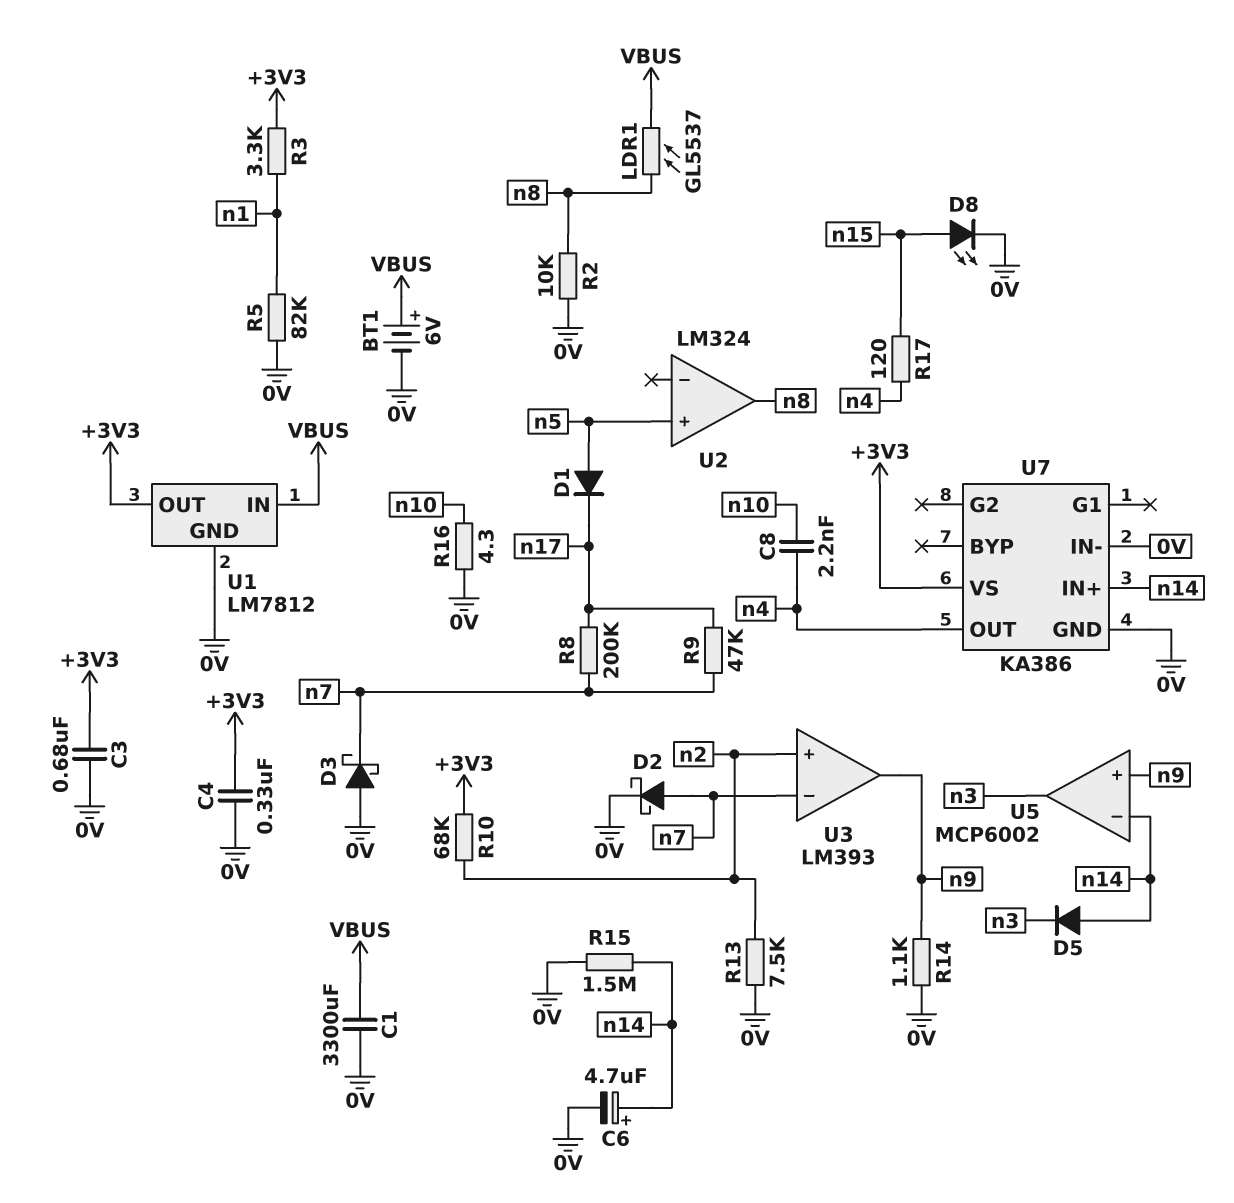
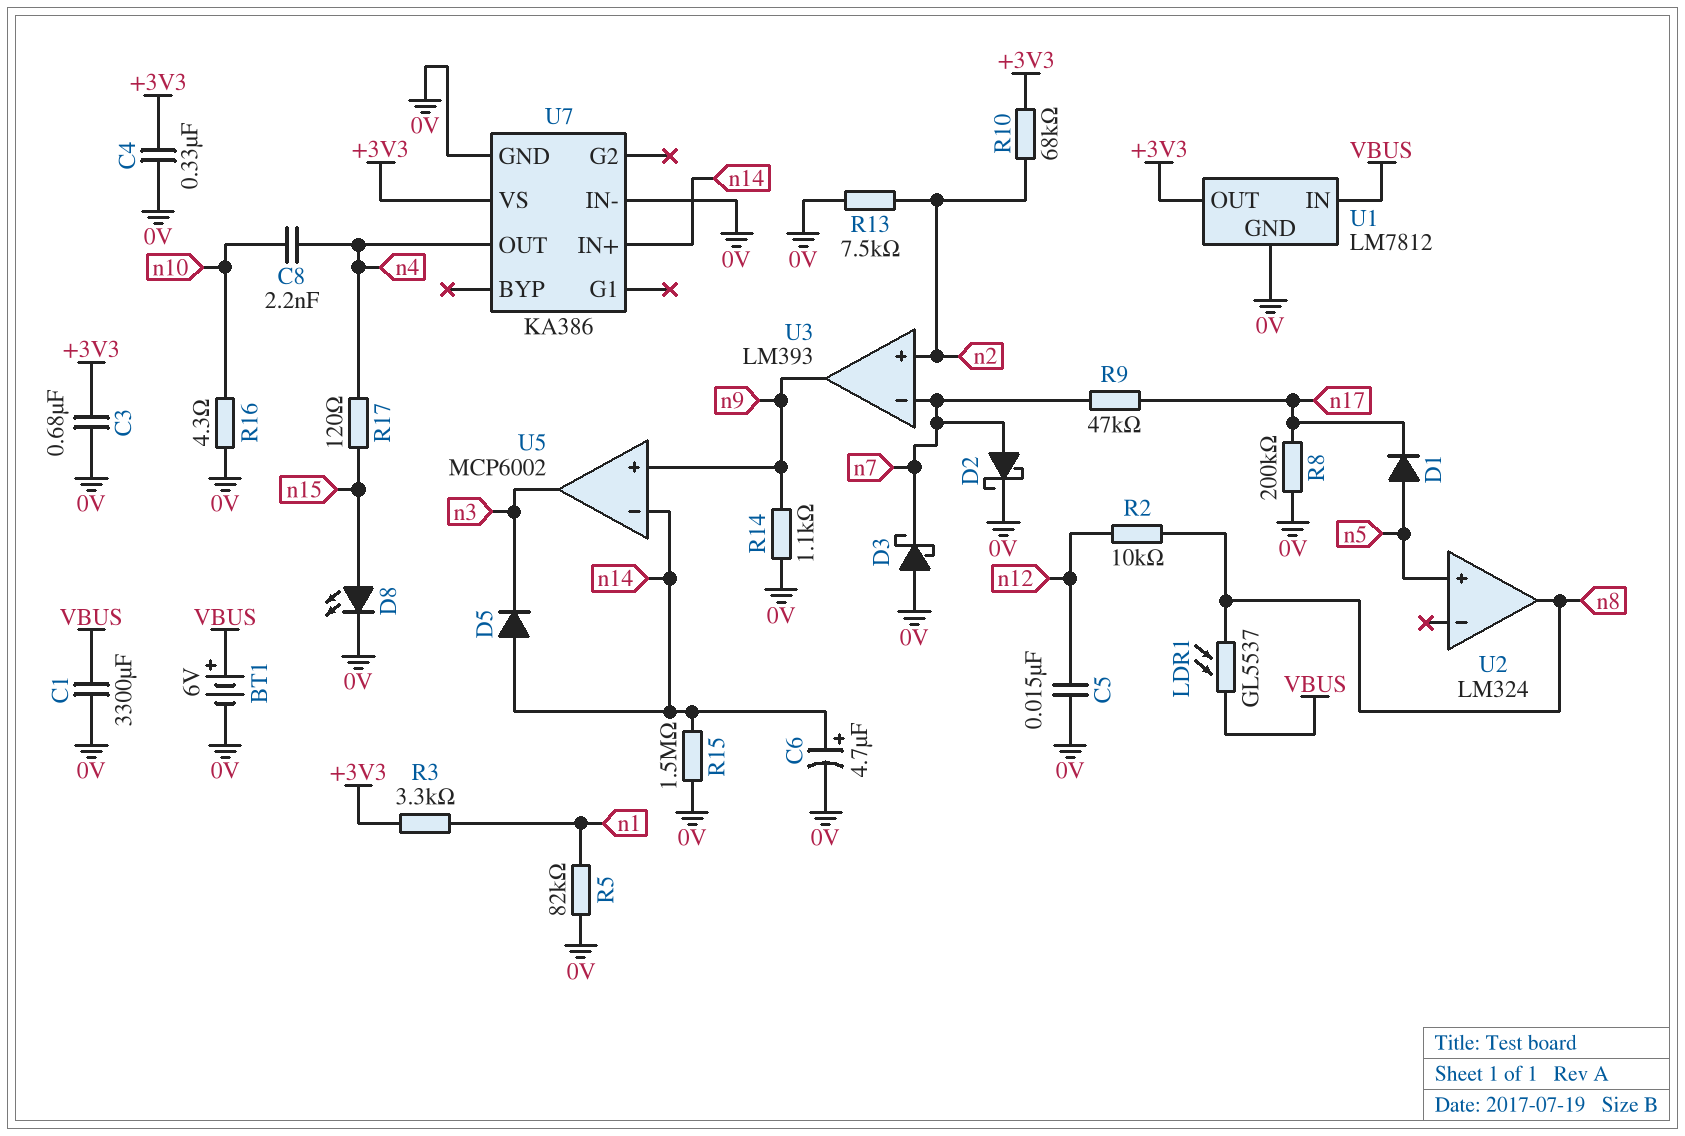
C5: none -> 15nF (0V, n12)
R2: 10k (0V, n8) -> 10k (n8, n12)
R8: 200k (n7, n17) -> 200k (0V, n17)

